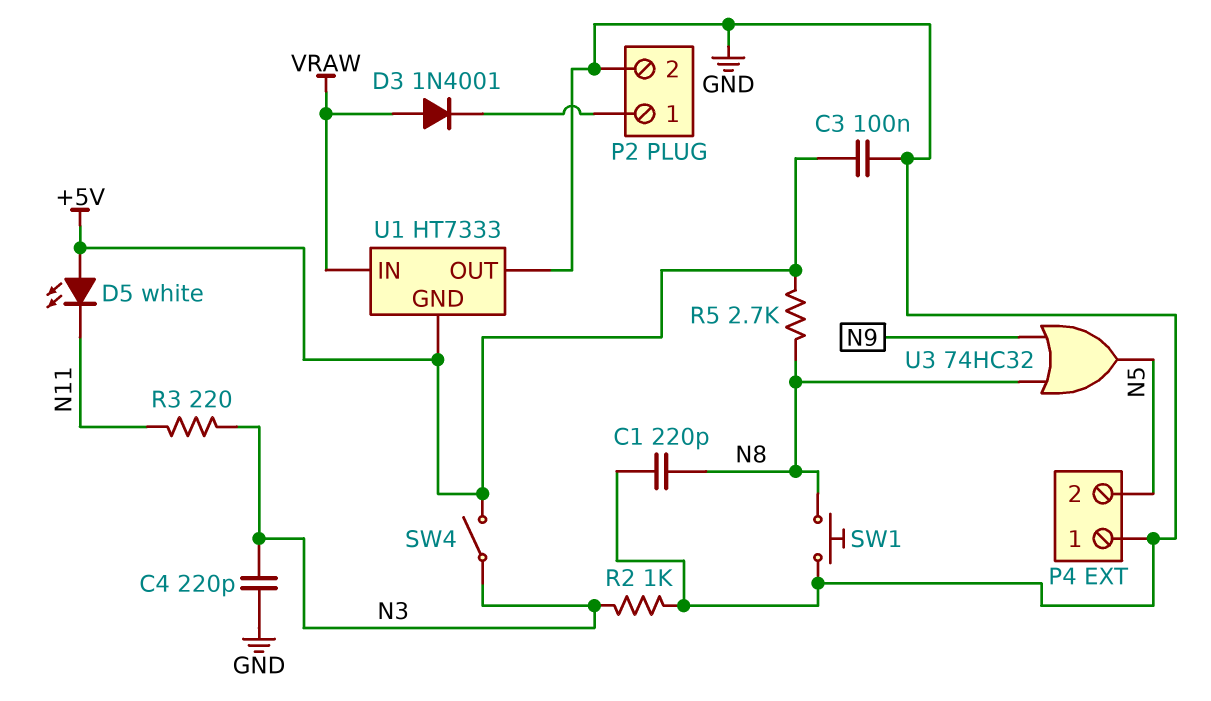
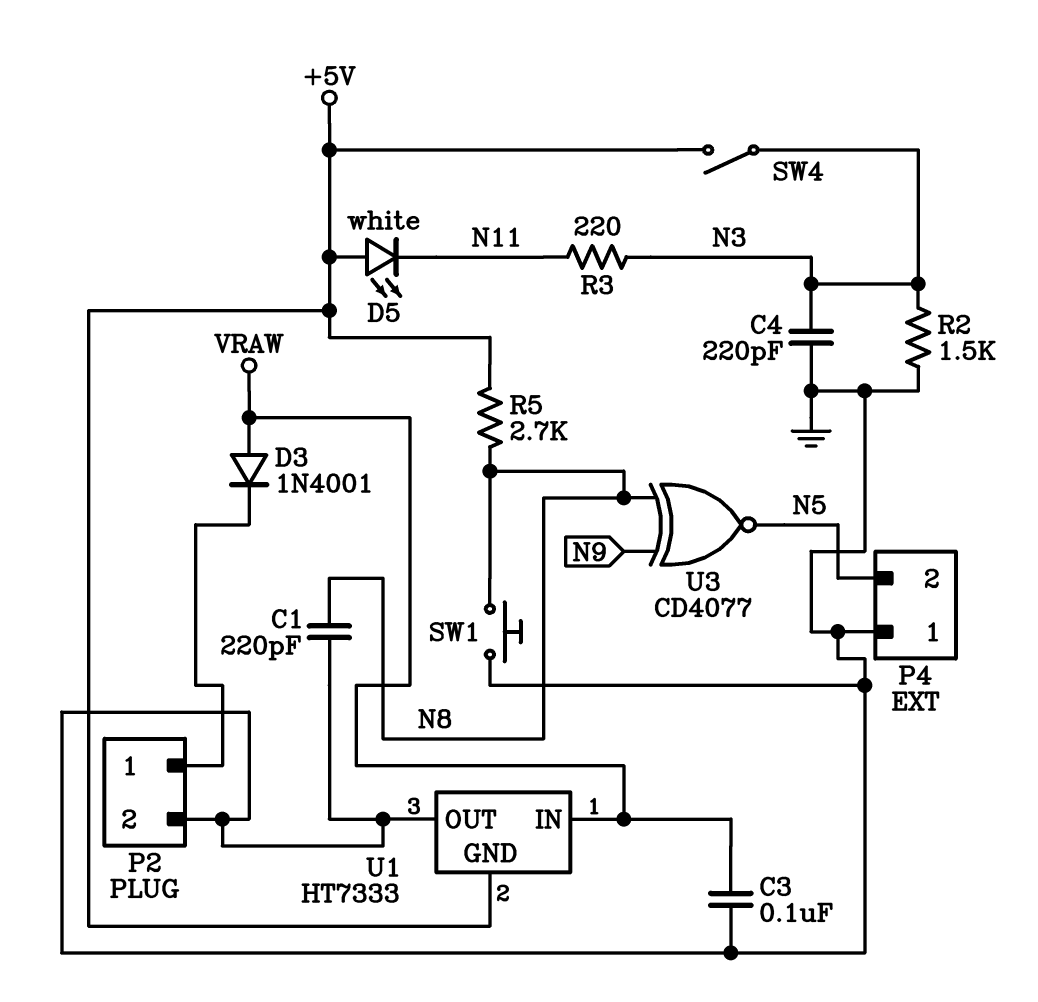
C3: 100nF (+5V, GND) -> 100nF (GND, VRAW)
R2: 1k (GND, N3) -> 1.5k (GND, N3)
U3: OR 74HC32 (in N8, in N9, out N5) -> XNOR CD4077 (in N8, in N9, out N5)

